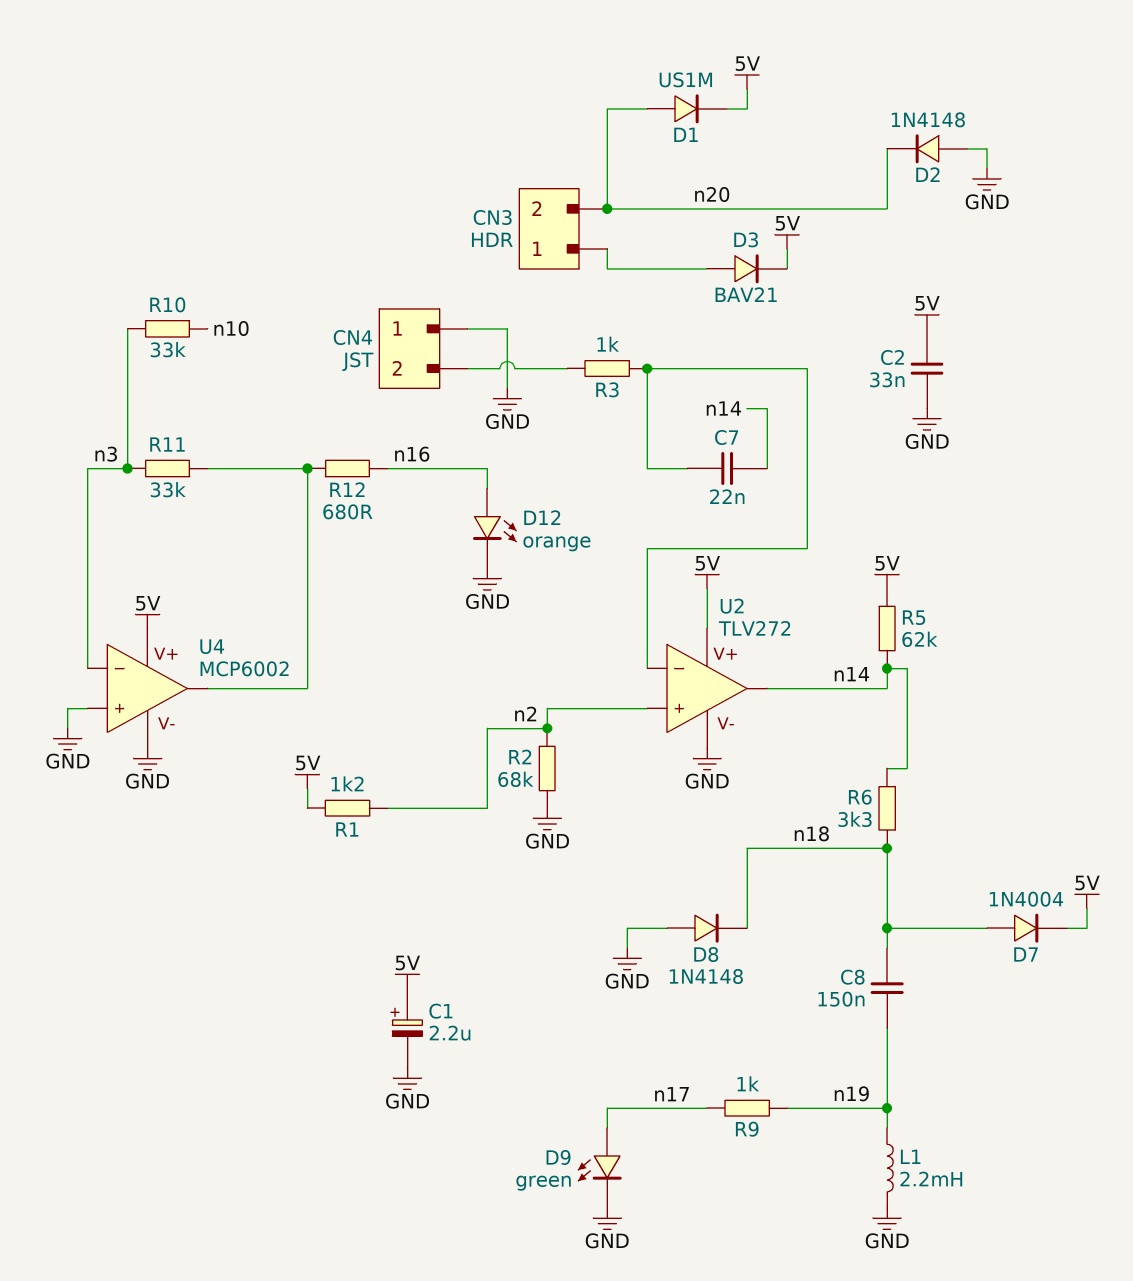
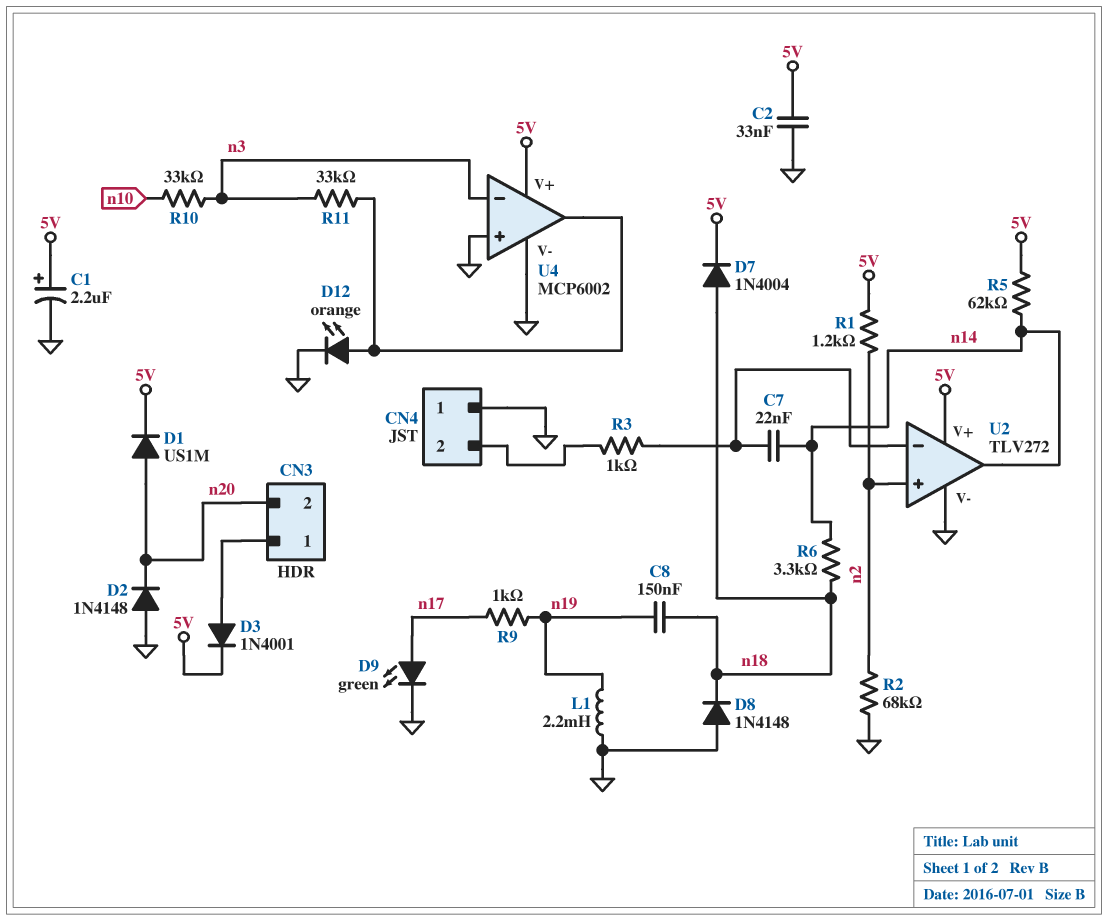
D3: diode BAV21 (A CN3/1, K 5V) -> diode 1N4001 (A CN3/1, K 5V)
D12: LED orange (A n16, K GND) -> LED orange (A U4/out, K GND)
R12: 680 (U4/out, n16) -> none

